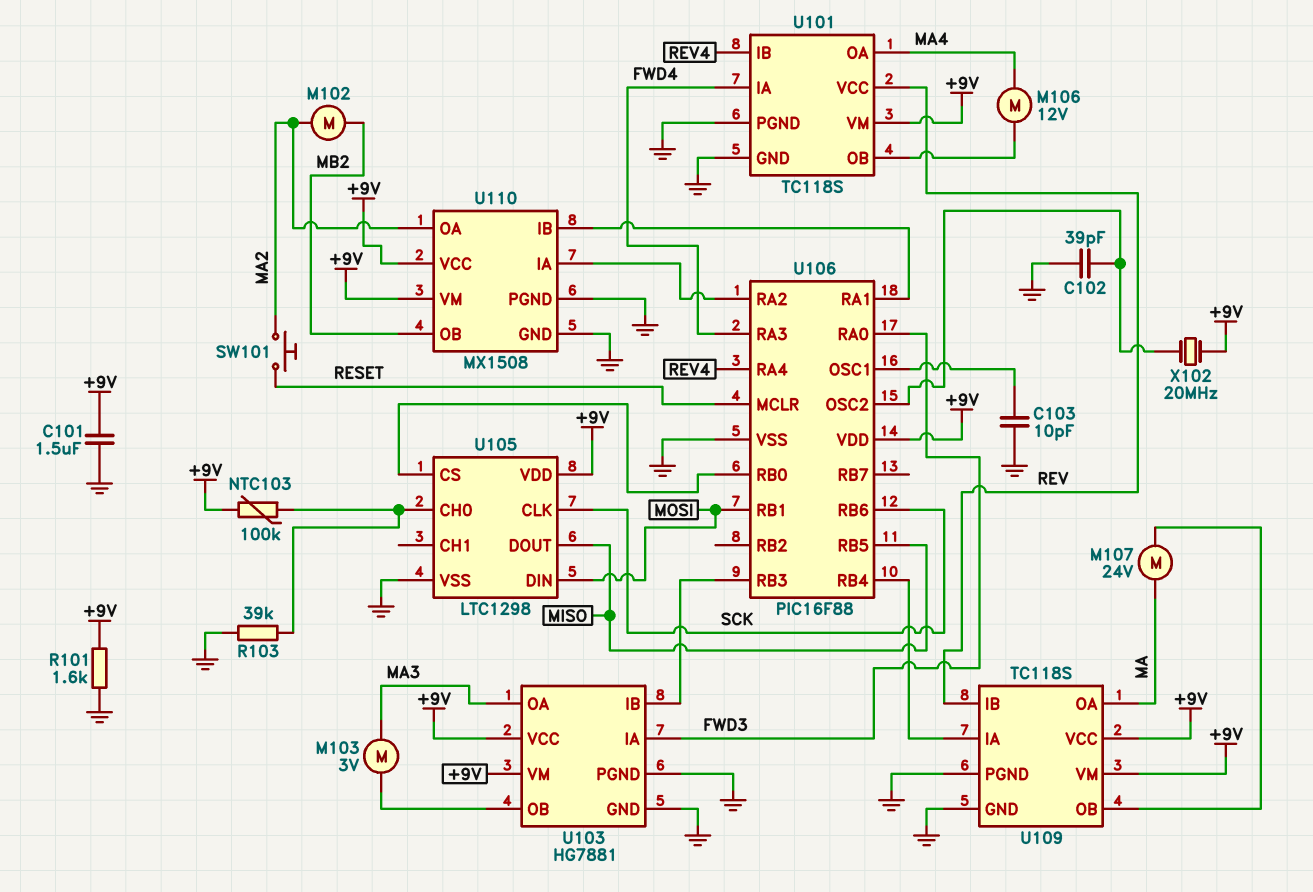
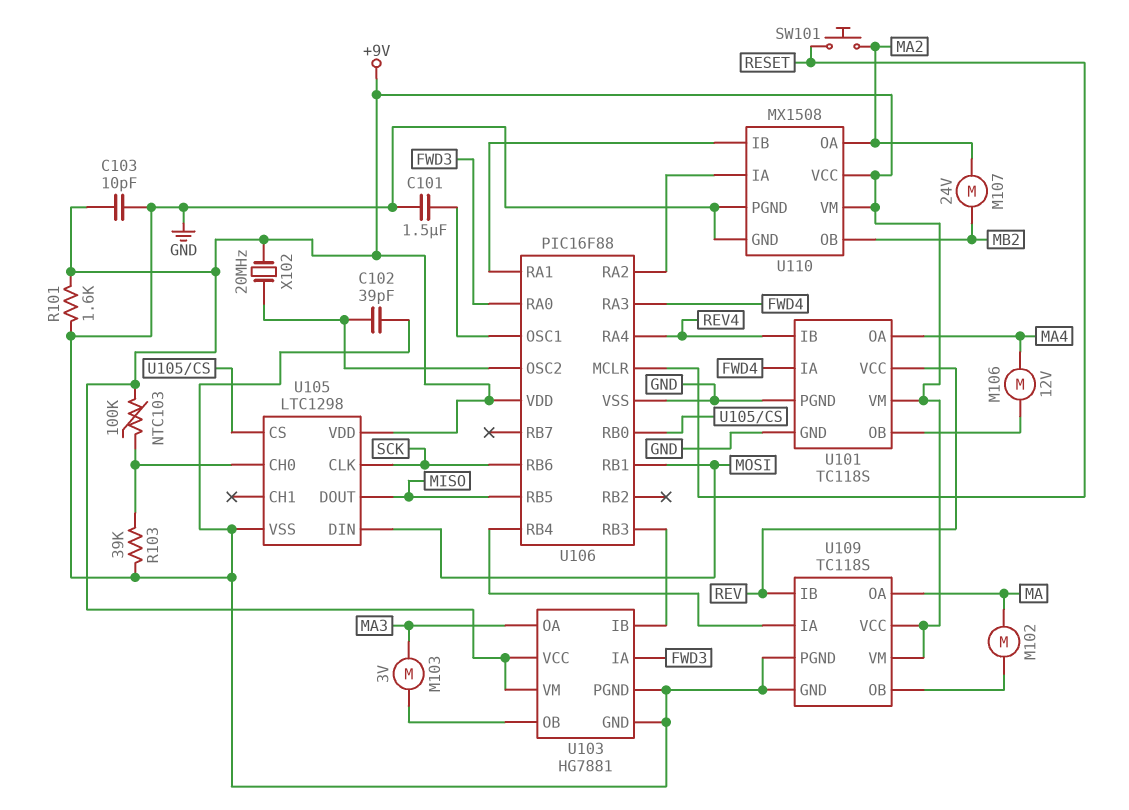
C101: 1.5uF (+9V, GND) -> 1.5uF (GND, U106/OSC1)
C103: 10pF (GND, U106/OSC1) -> 10pF (+9V, GND)
M102: motor (MA2, MB2) -> motor (MA, U109/OB)
M107: motor 24V (MA, U109/OB) -> motor 24V (MA2, MB2)

